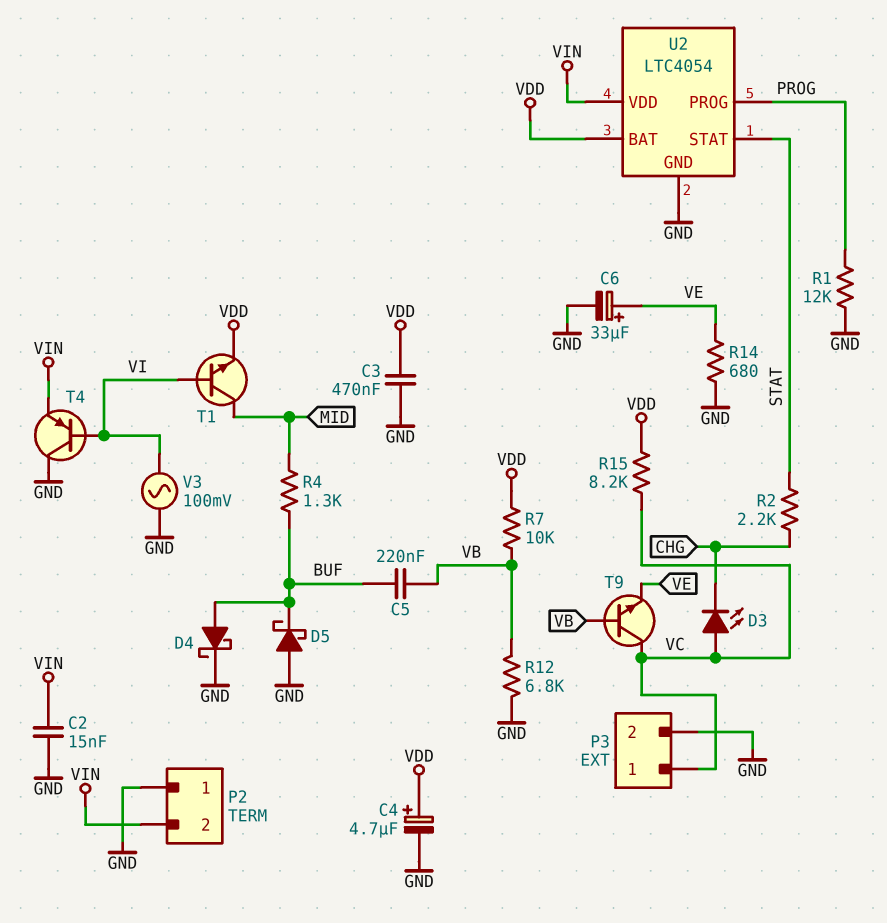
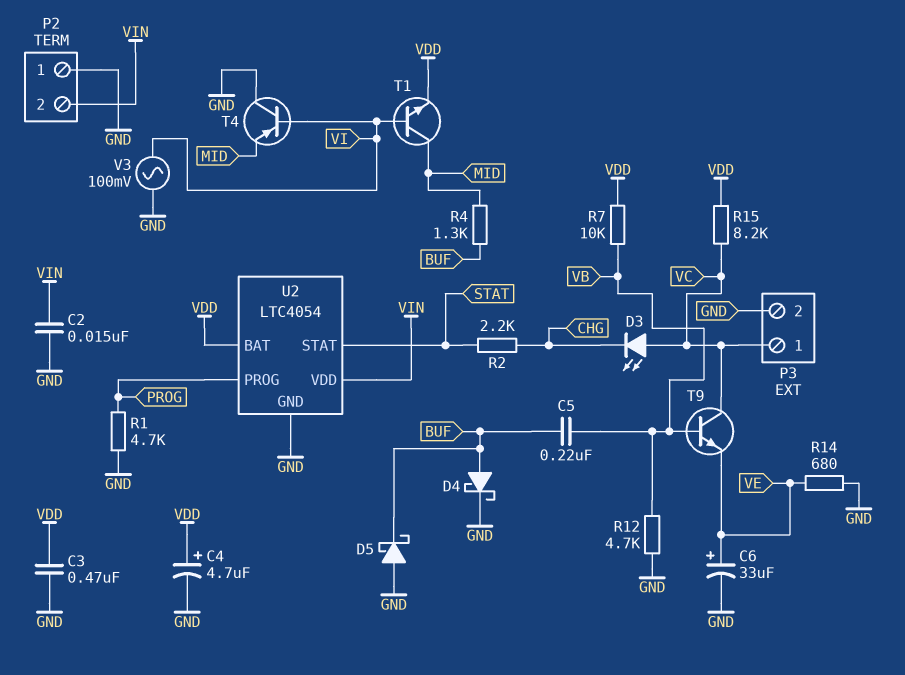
R1: 12k (GND, PROG) -> 4.7k (GND, PROG)
R12: 6.8k (GND, VB) -> 4.7k (GND, VB)
T4: PNP (B VI, C GND, E VIN) -> PNP (B VI, C GND, E MID)

